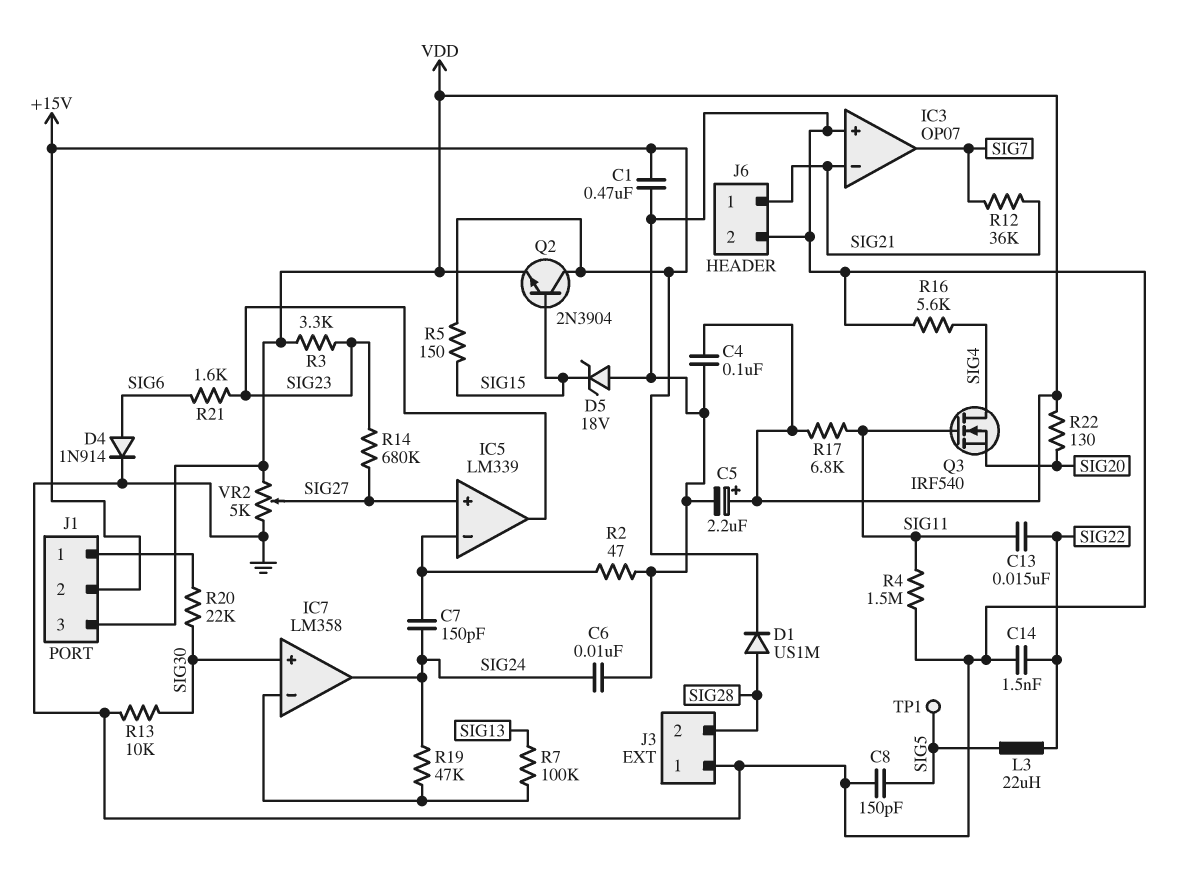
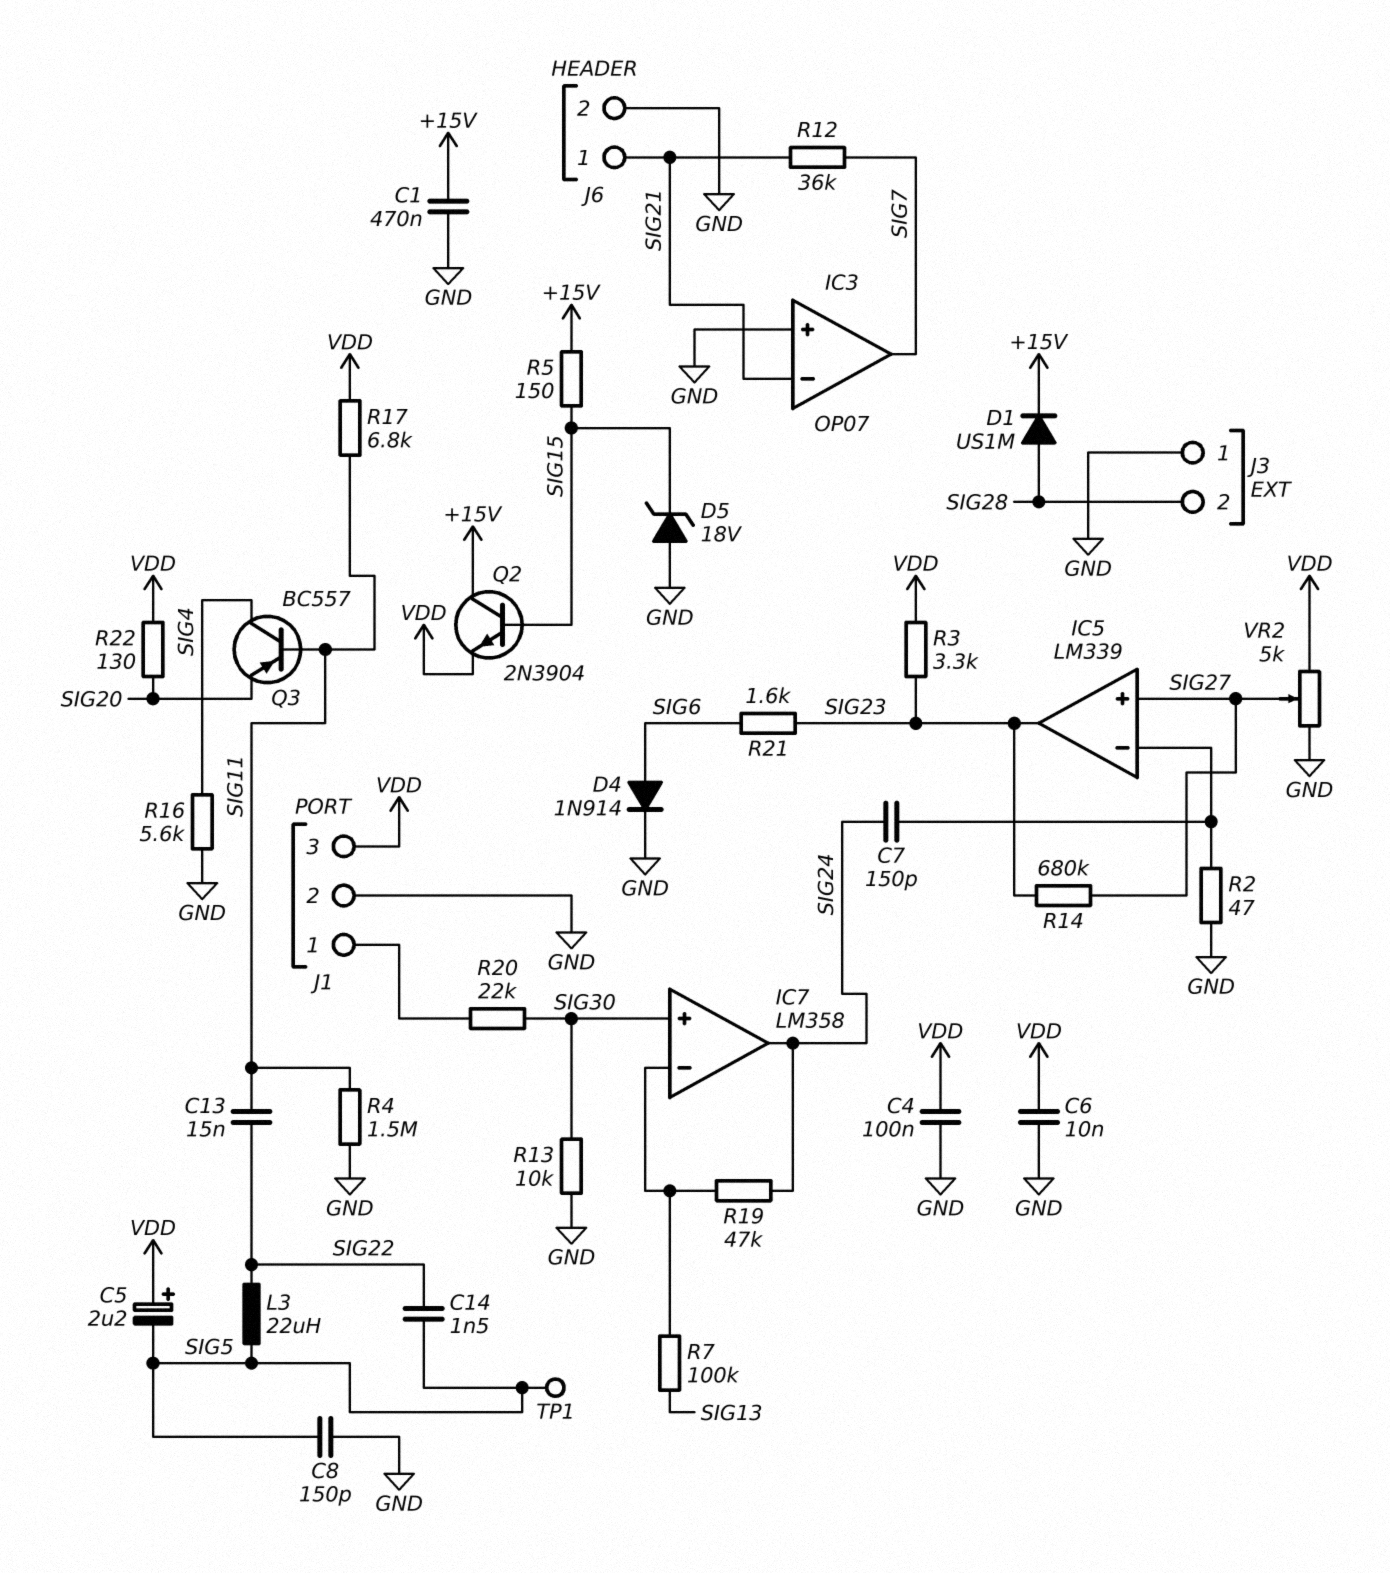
C5: 2.2uF (plus VDD, minus GND) -> 2.2uF (plus VDD, minus SIG5)
C6: 10nF (GND, SIG24) -> 10nF (GND, VDD)
C14: 1.5nF (GND, SIG22) -> 1.5nF (SIG5, SIG22)
J1 pin 2: +15V -> GND
Q3: NMOS IRF540 (G SIG11, D SIG4, S SIG20) -> PNP BC557 (B SIG11, C SIG4, E SIG20)

